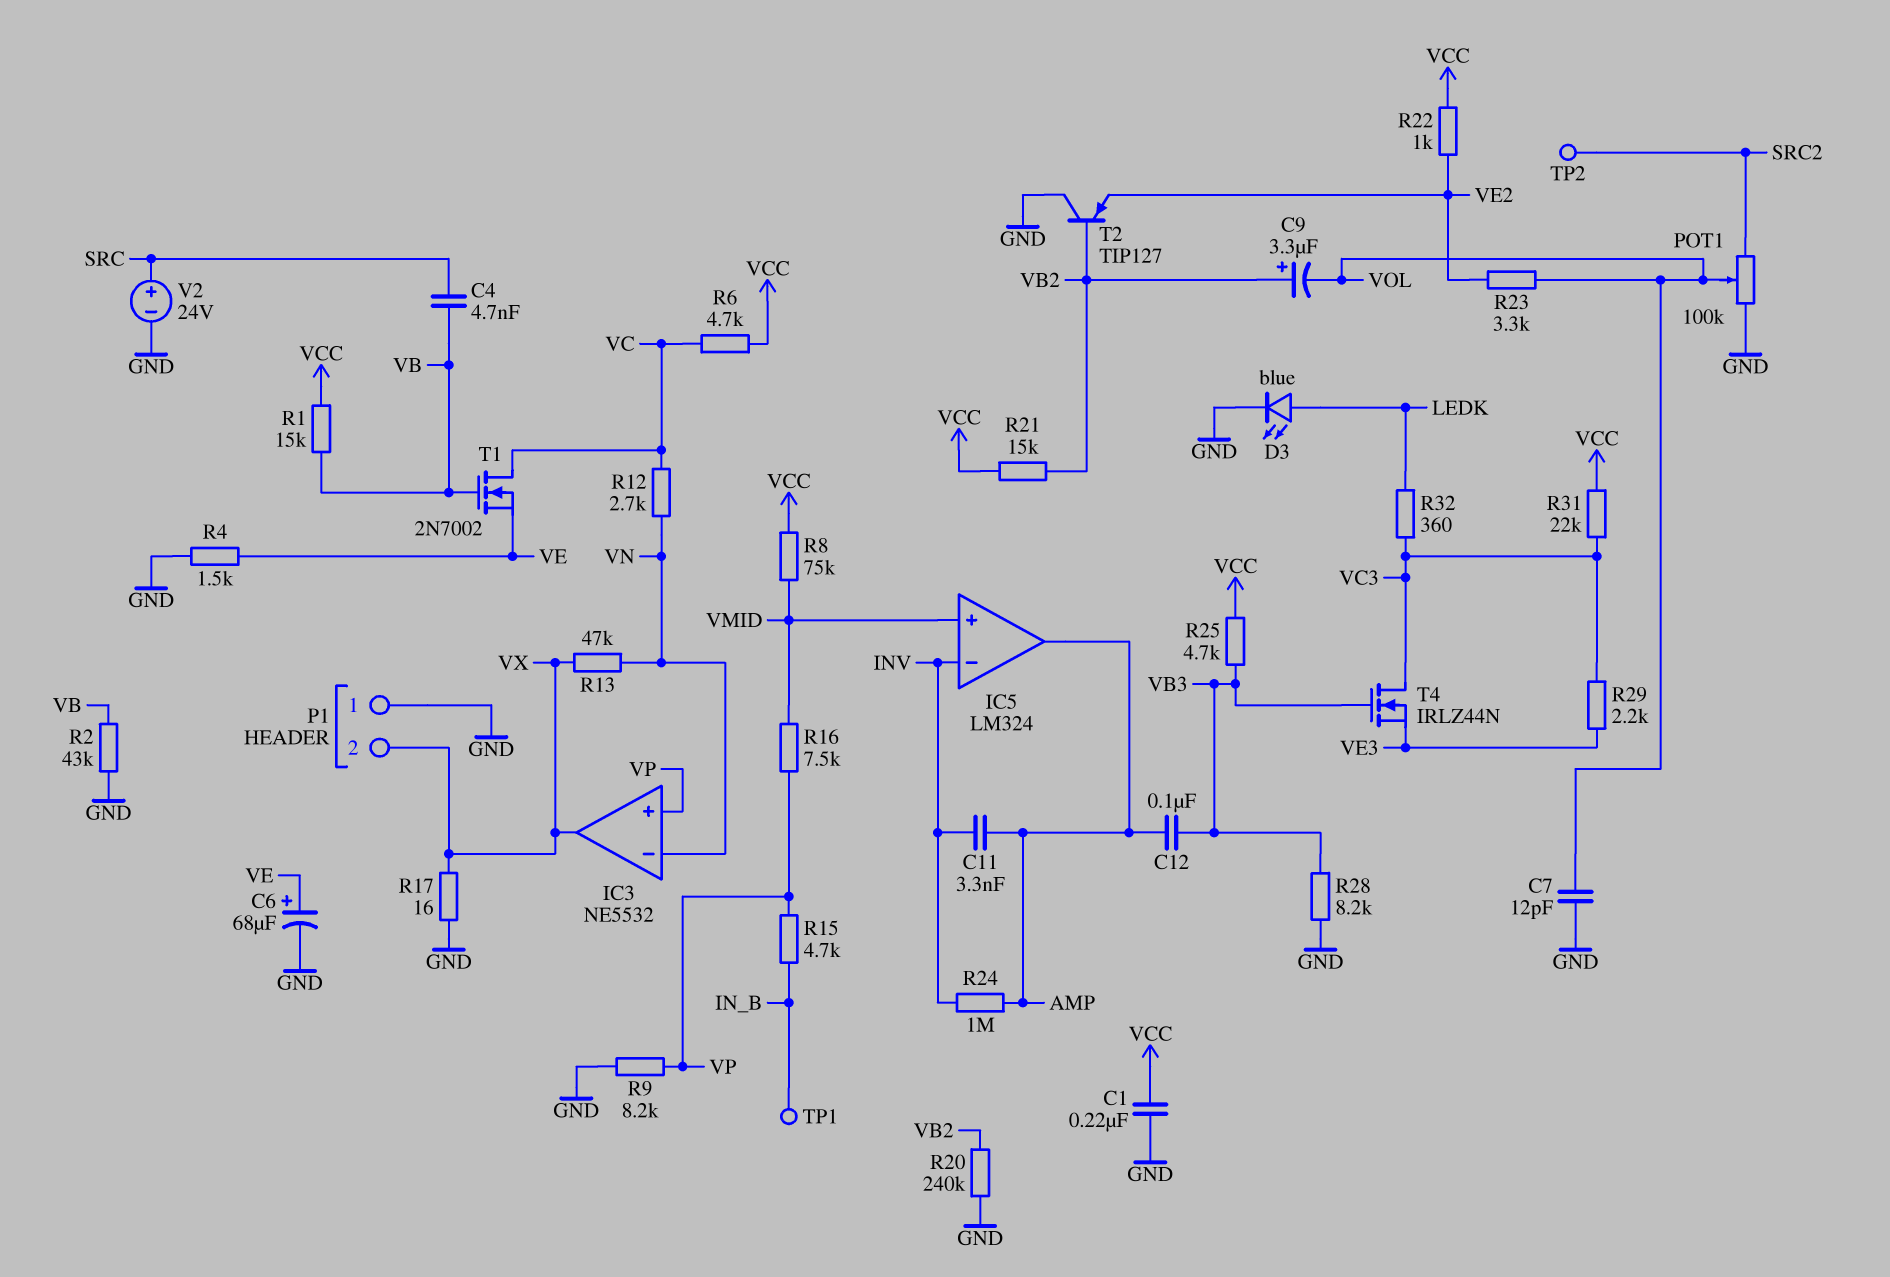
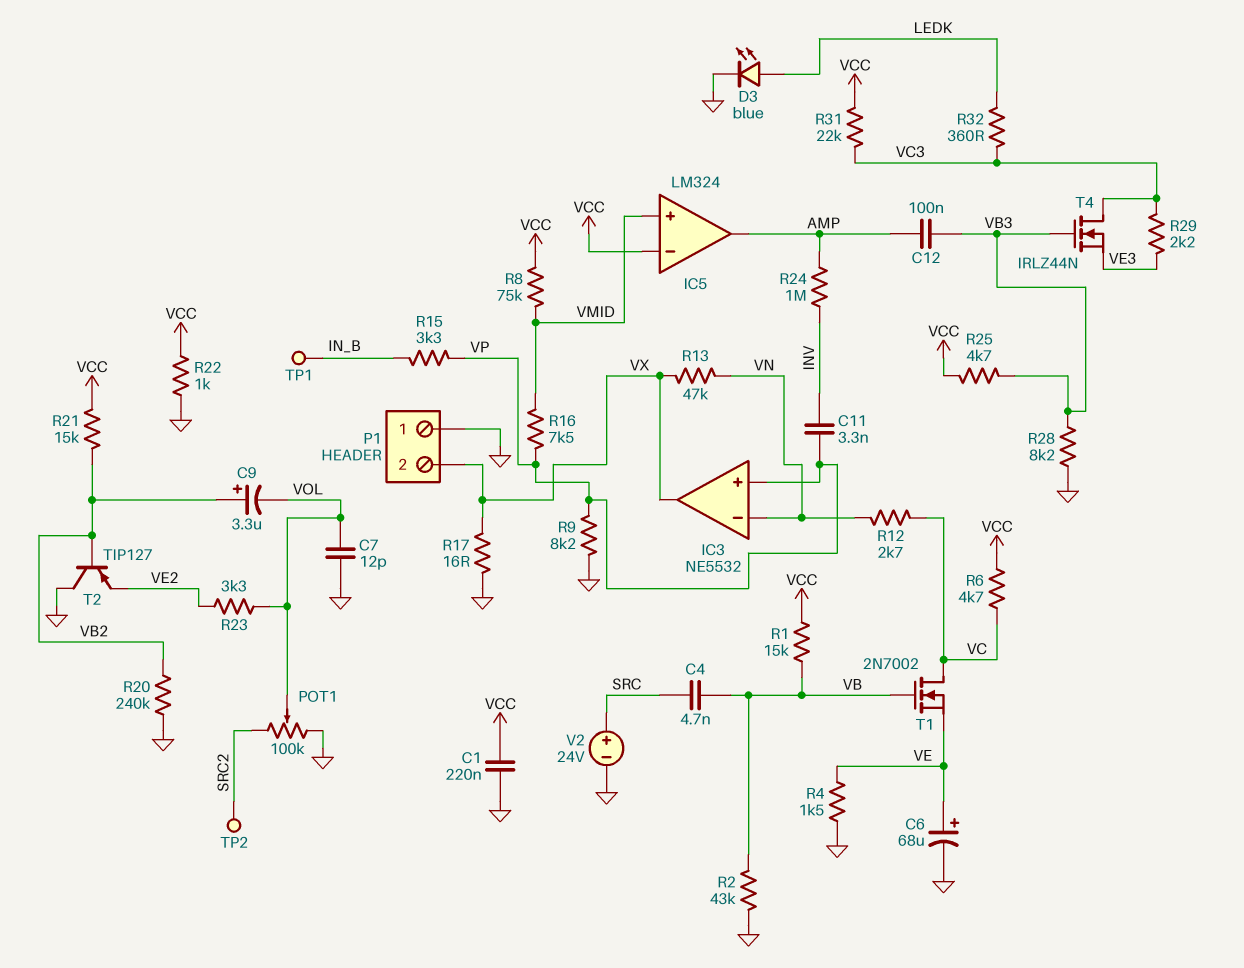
C11: 3.3nF (AMP, INV) -> 3.3nF (INV, VP)
IC5 pin in-: INV -> VCC
R15: 4.7k (IN_B, VP) -> 3.3k (IN_B, VP)
R22: 1k (VCC, VE2) -> 1k (GND, VCC)

